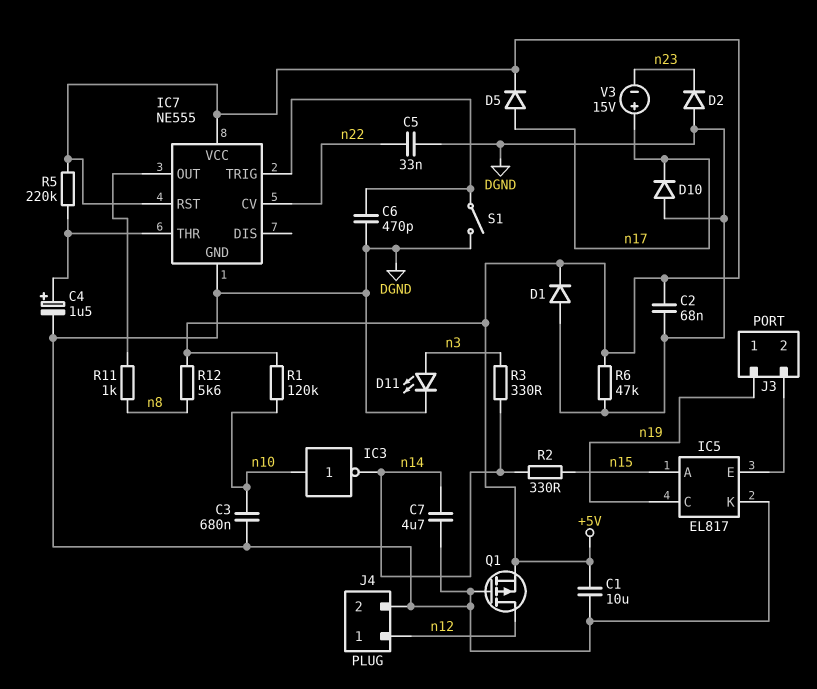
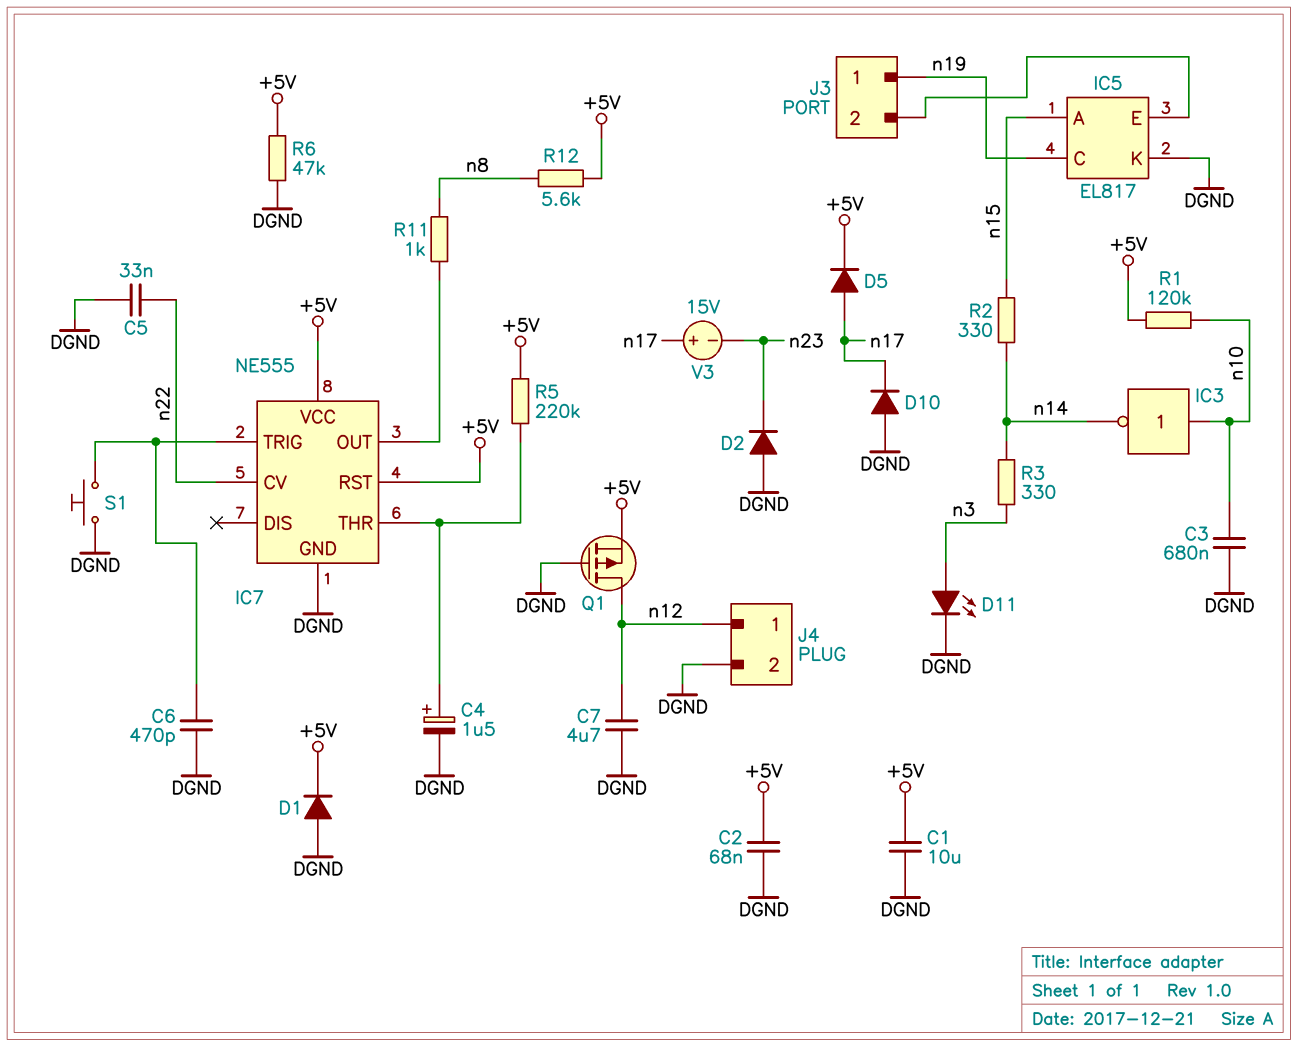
C7: 4.7uF (DGND, n14) -> 4.7uF (DGND, n12)
S1: switch (DGND, IC7/TRIG) -> button (DGND, IC7/TRIG)

